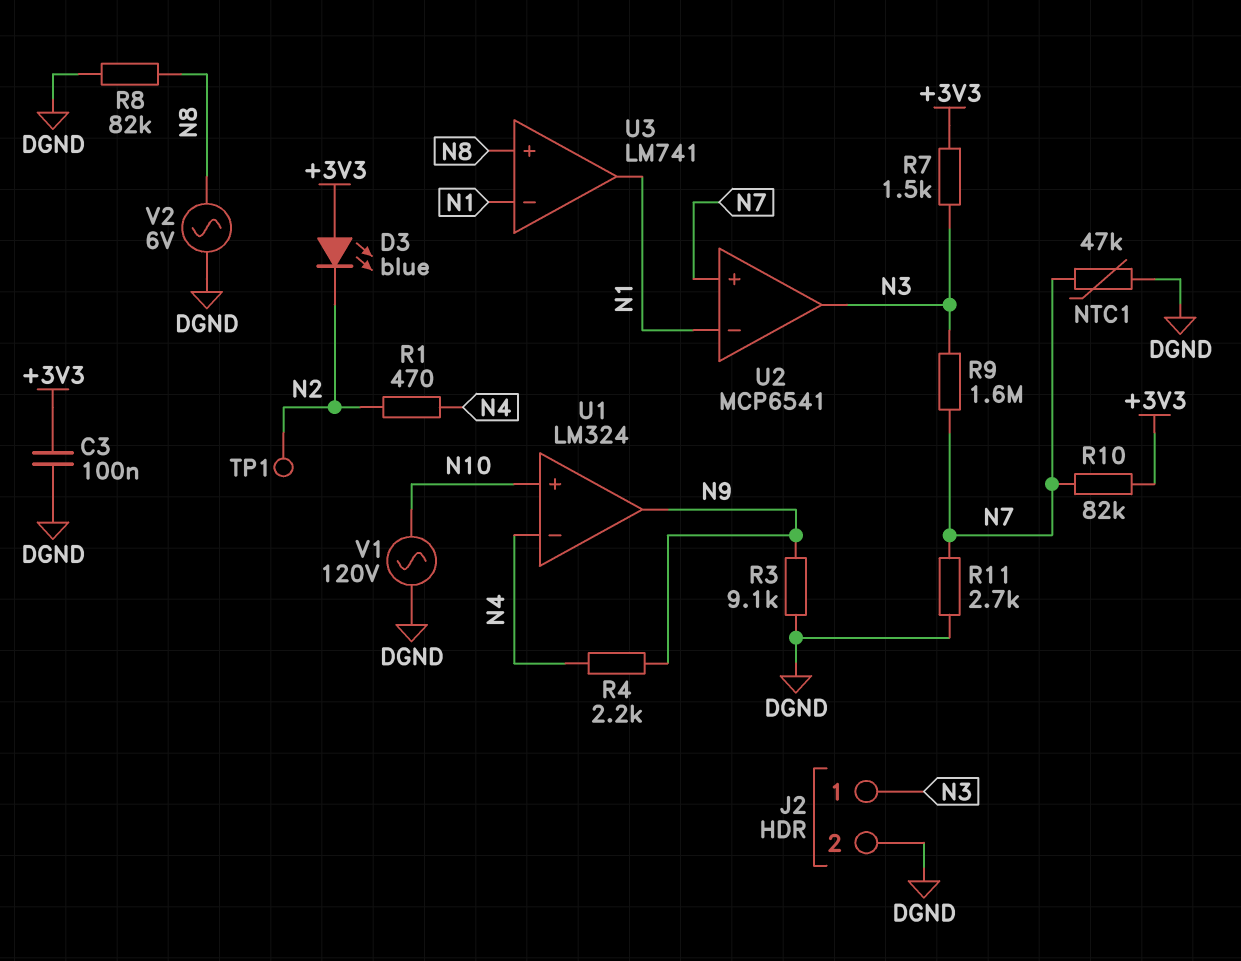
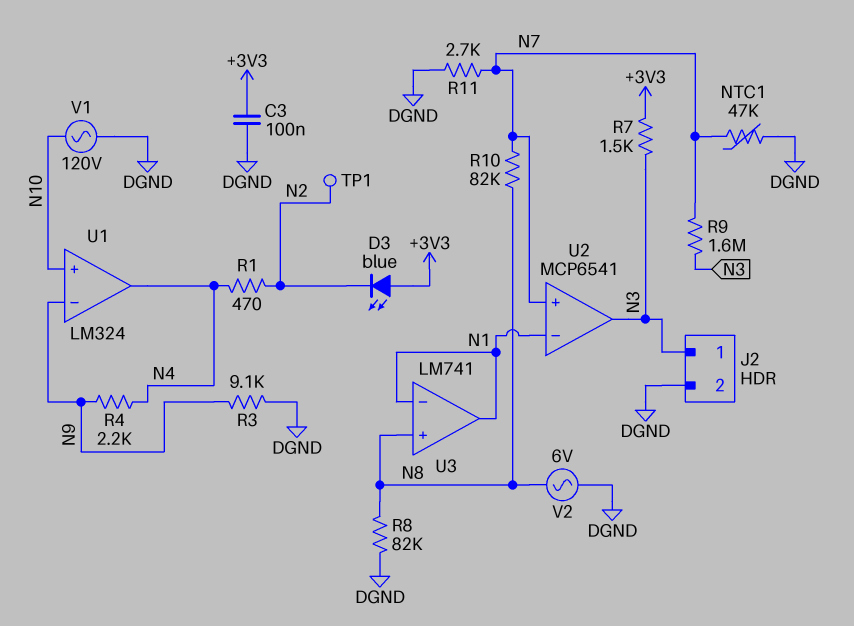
R10: 82k (+3V3, N7) -> 82k (N7, N8)
U1 pin in-: N4 -> N9
U1 pin out: N9 -> N4

